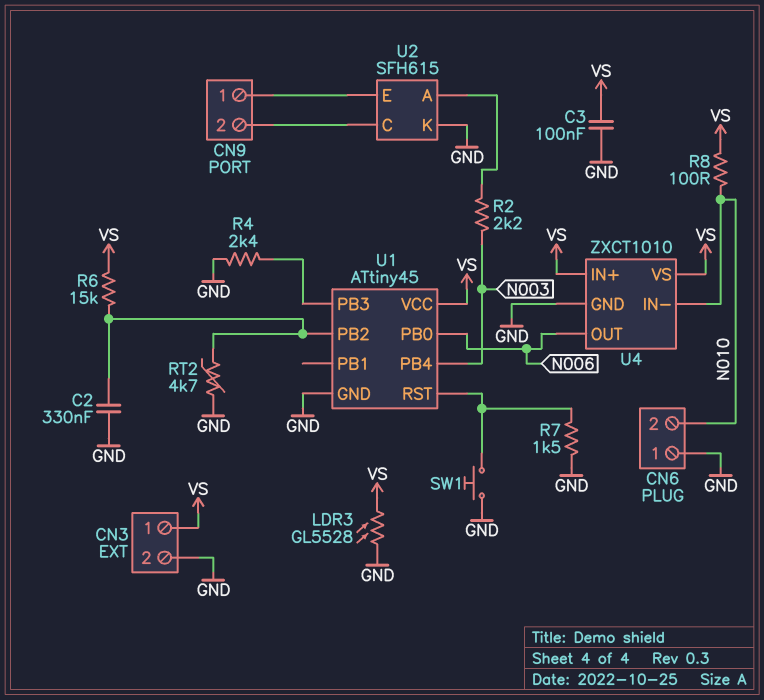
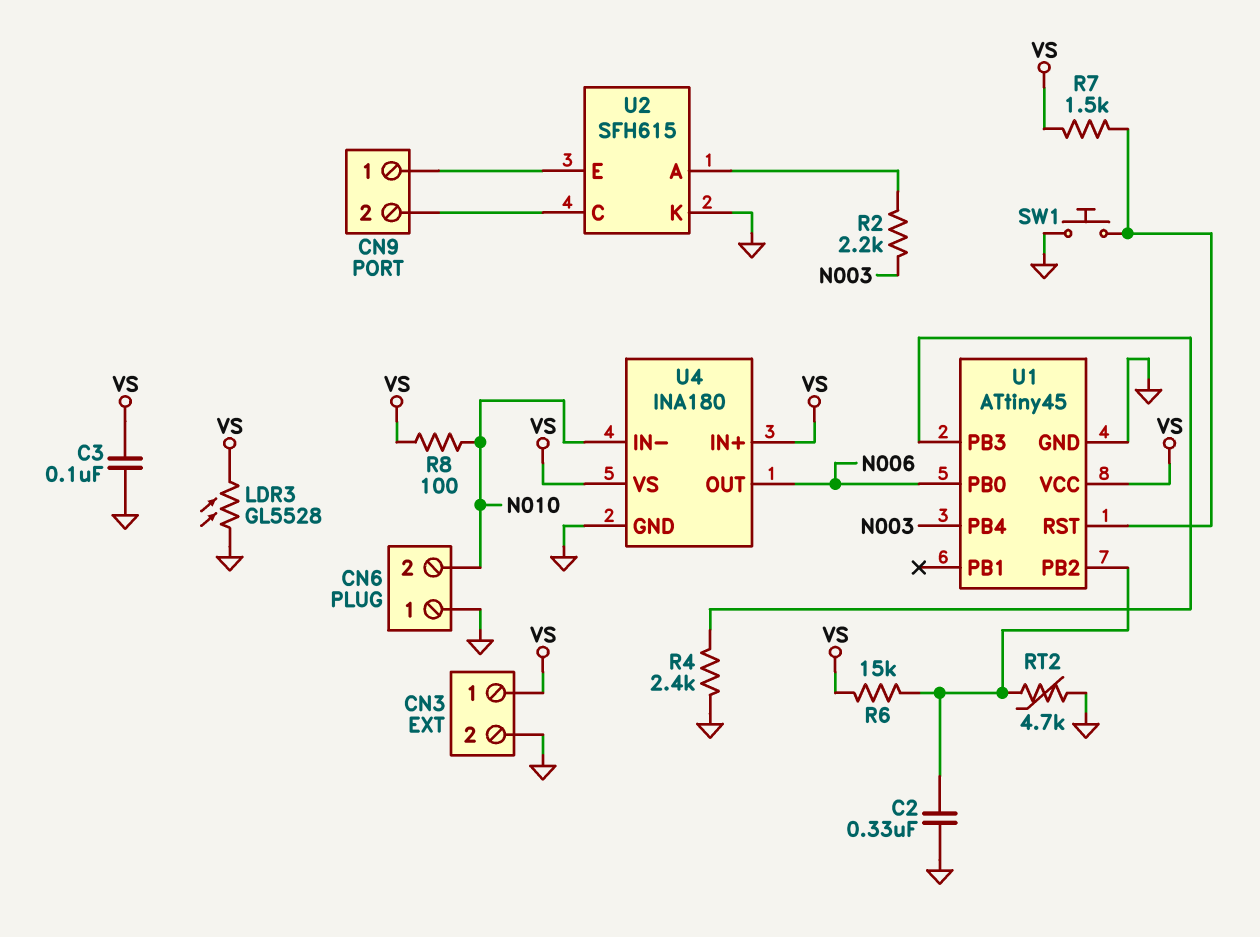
R7: 1.5k (GND, U1/RST) -> 1.5k (U1/RST, VS)
U4: ZXCT1010 -> INA180

